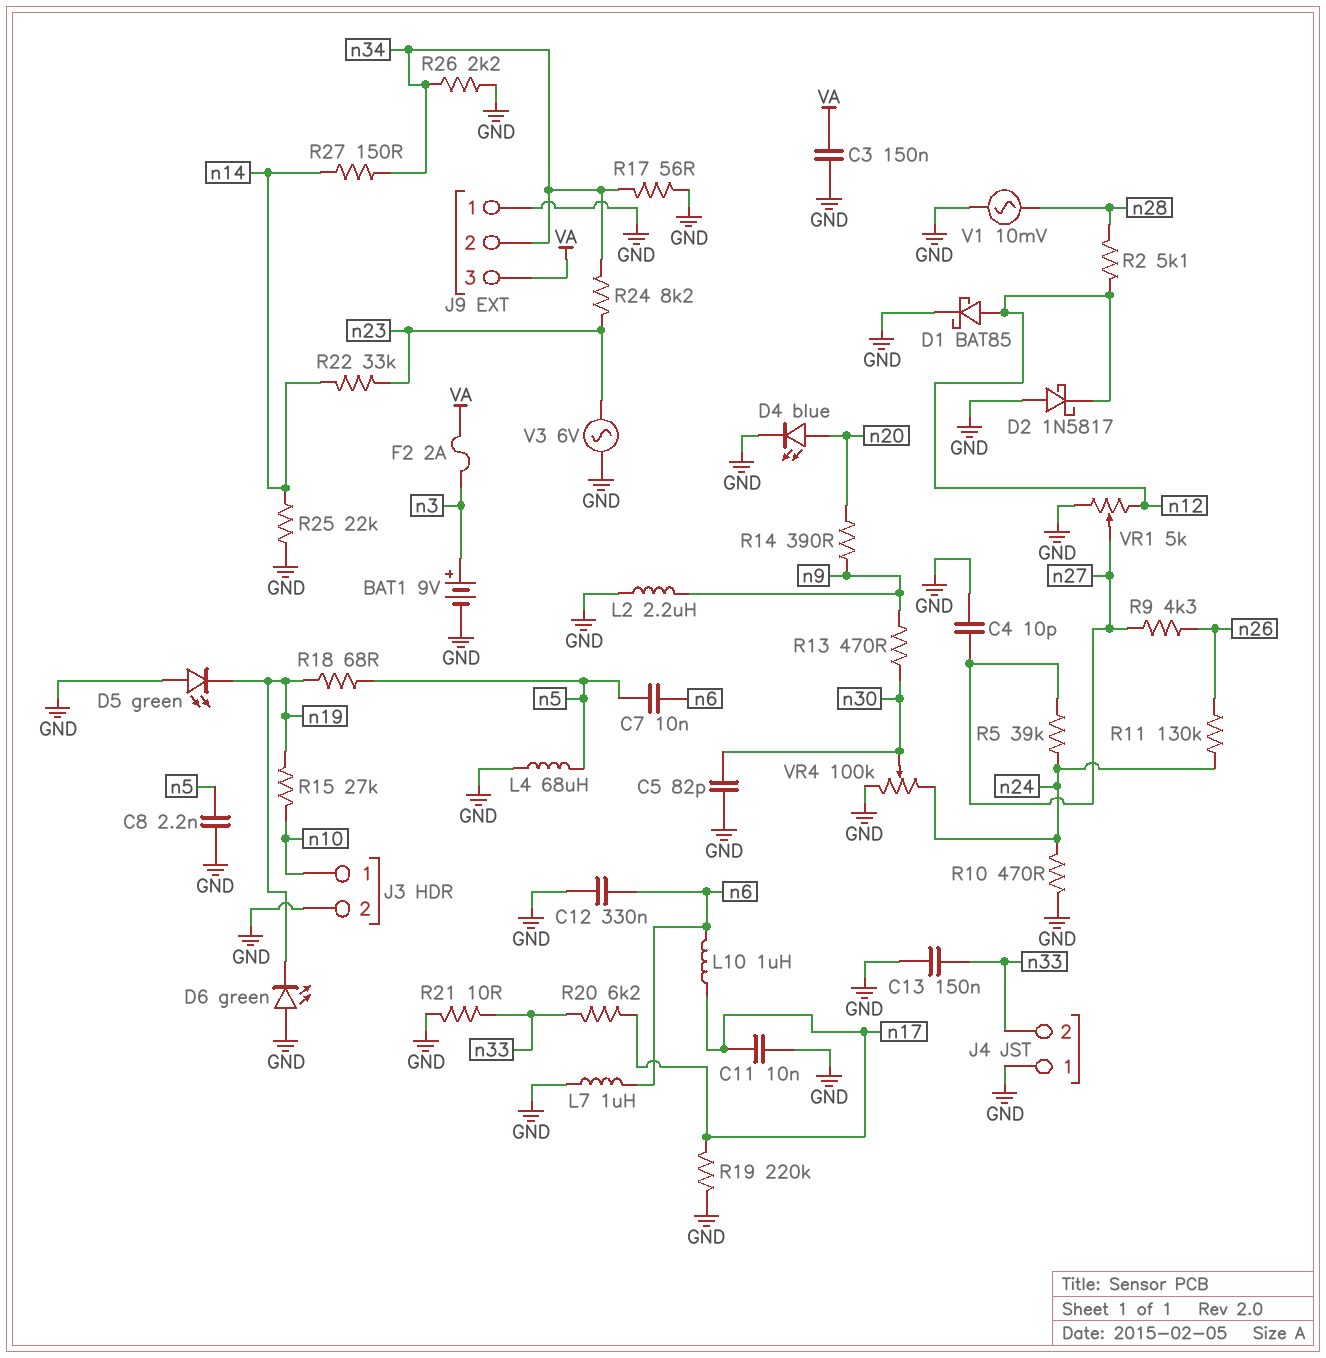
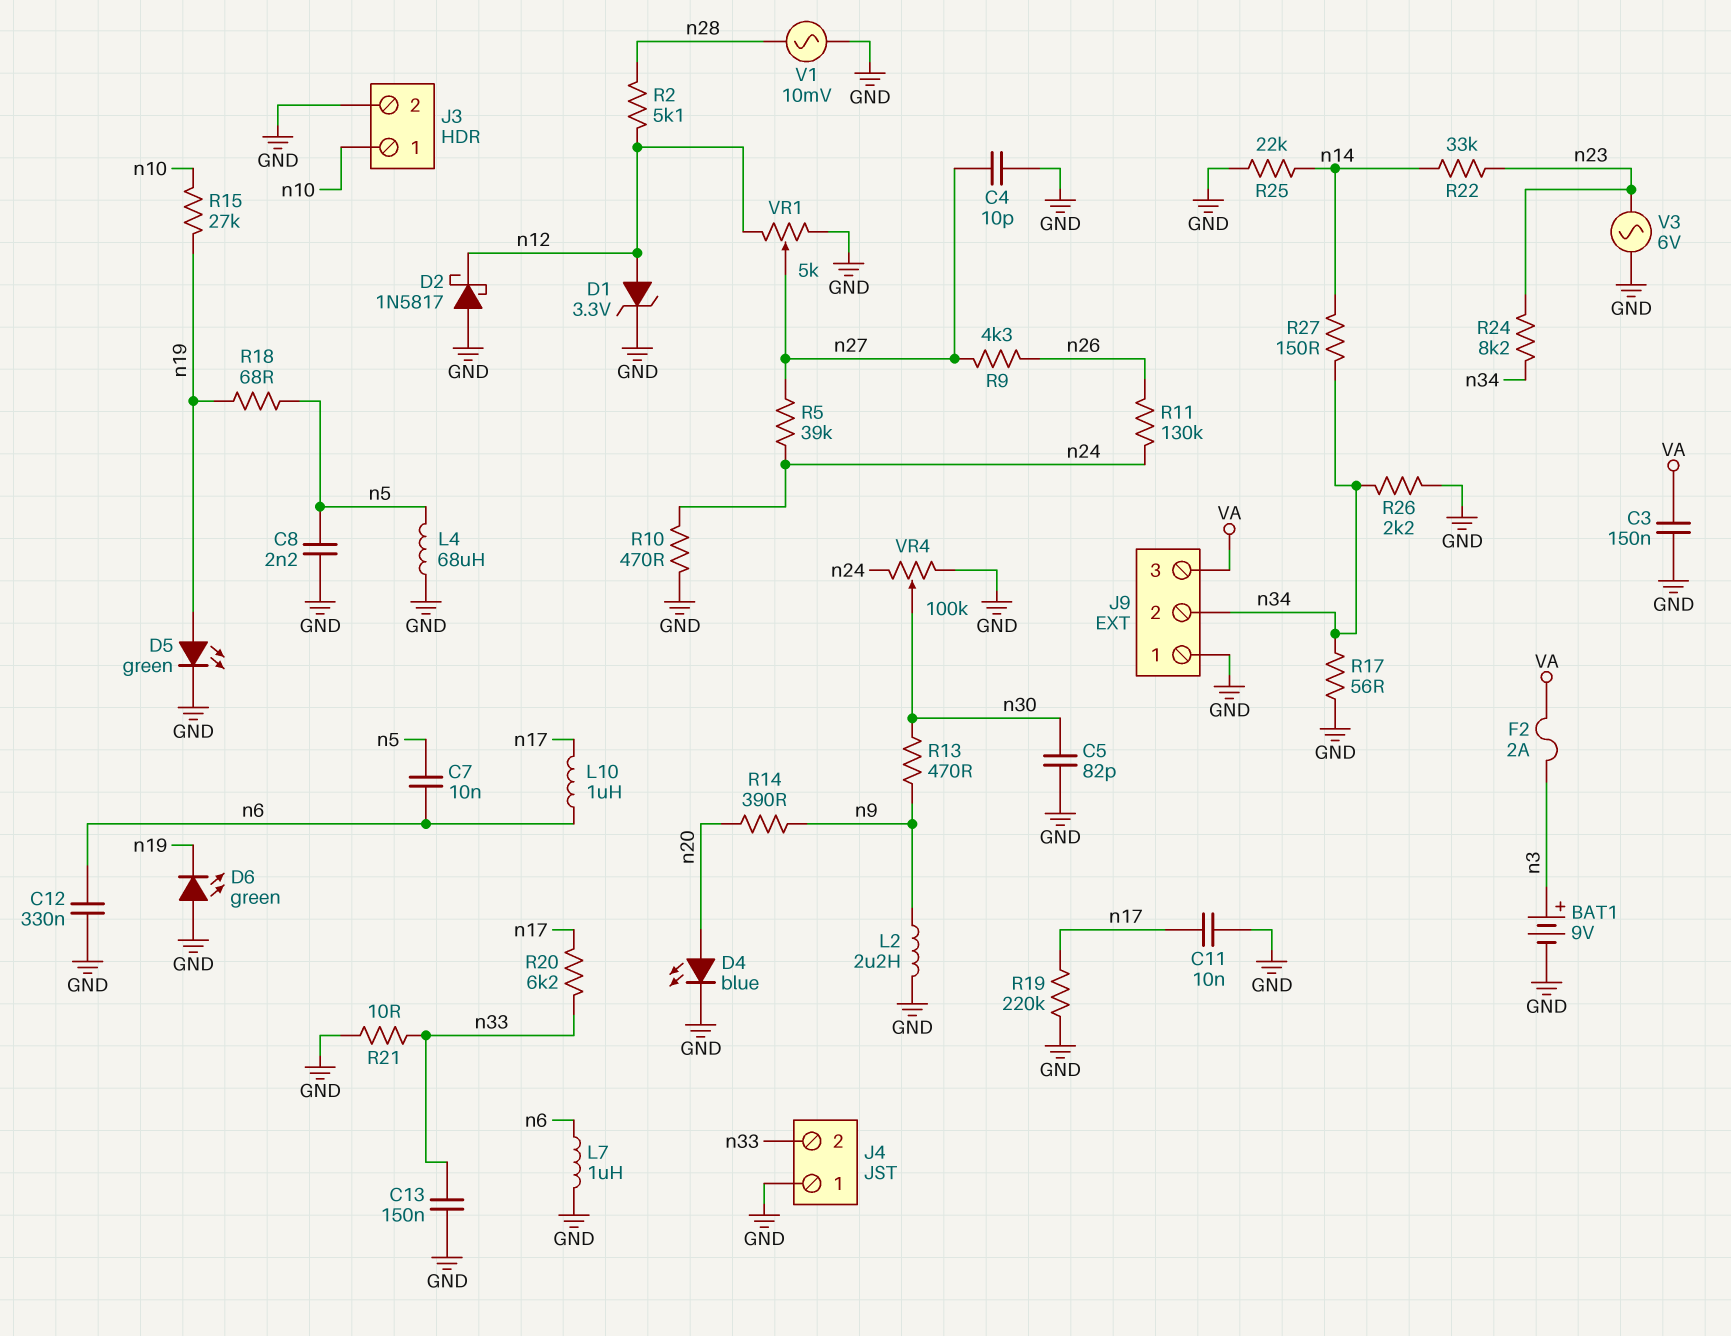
D1: schottky BAT85 (A n12, K GND) -> zener 3.3V (A n12, K GND)
D5: LED green (A GND, K n19) -> LED green (A n19, K GND)

